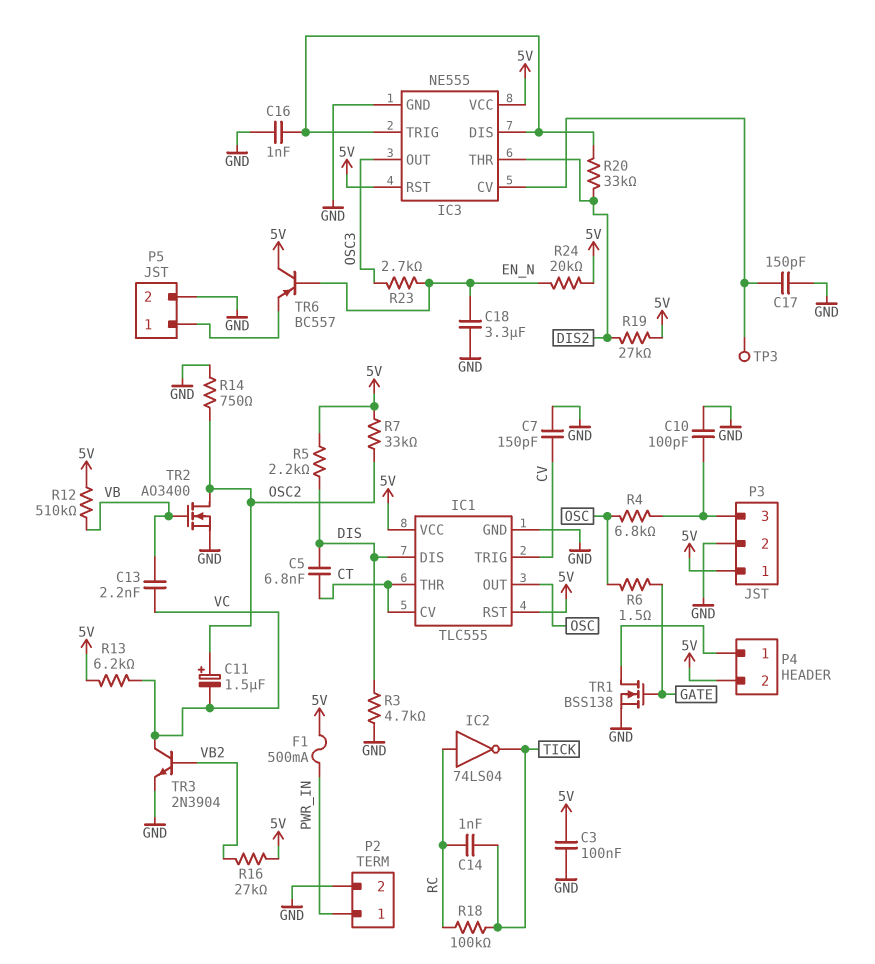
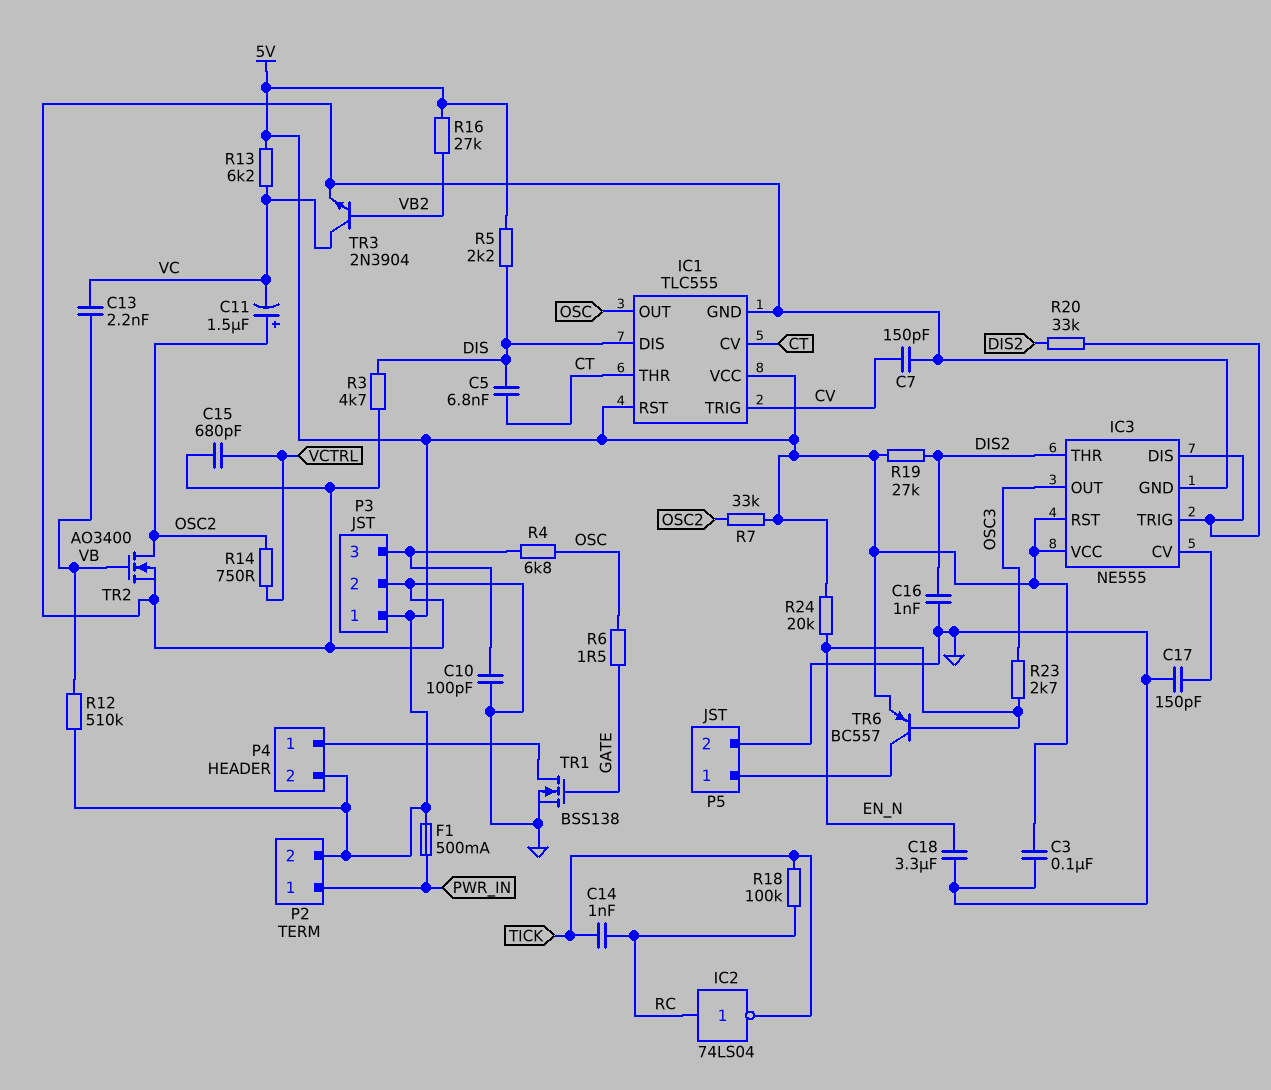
C15: none -> 680pF (GND, VCTRL)
C16: 1nF (GND, IC3/DIS) -> 1nF (DIS2, GND)
P2 pin 2: GND -> 5V
R14: 750 (GND, OSC2) -> 750 (OSC2, VCTRL)
TP3: test point (IC3/CV) -> none
TR6: PNP BC557 (B EN_N, C 5V, E P5/1) -> PNP BC557 (B EN_N, C P5/1, E 5V)

